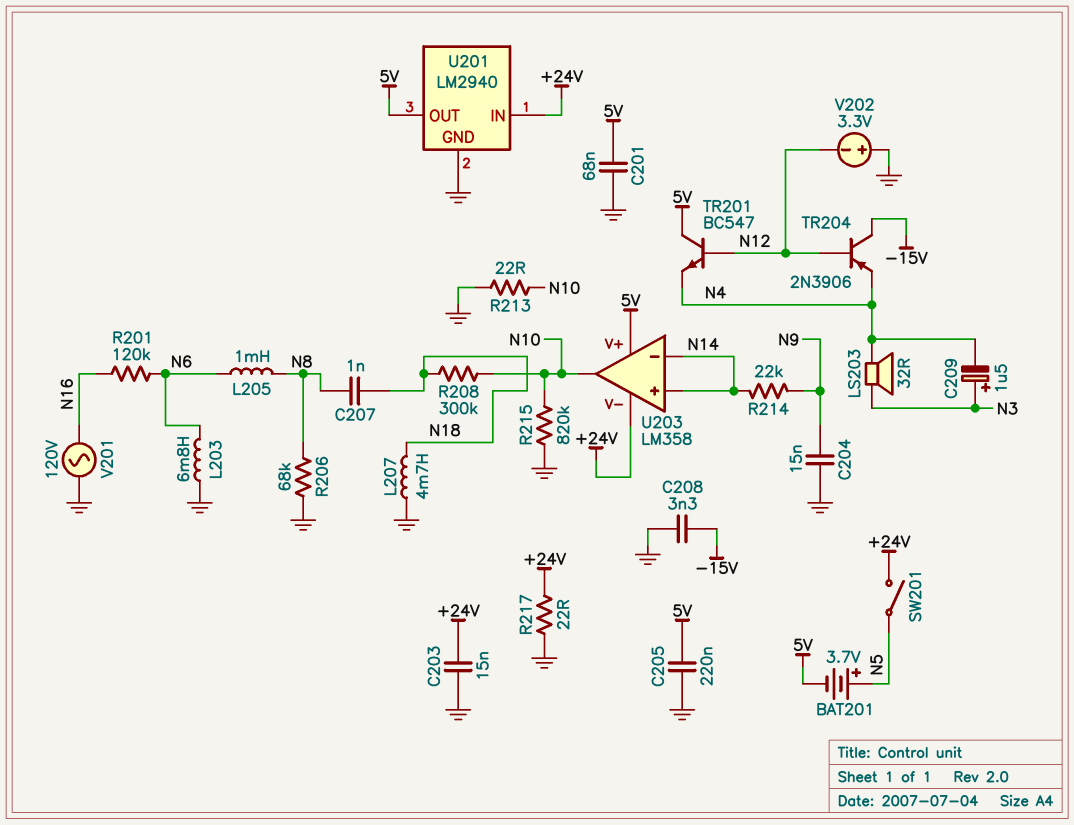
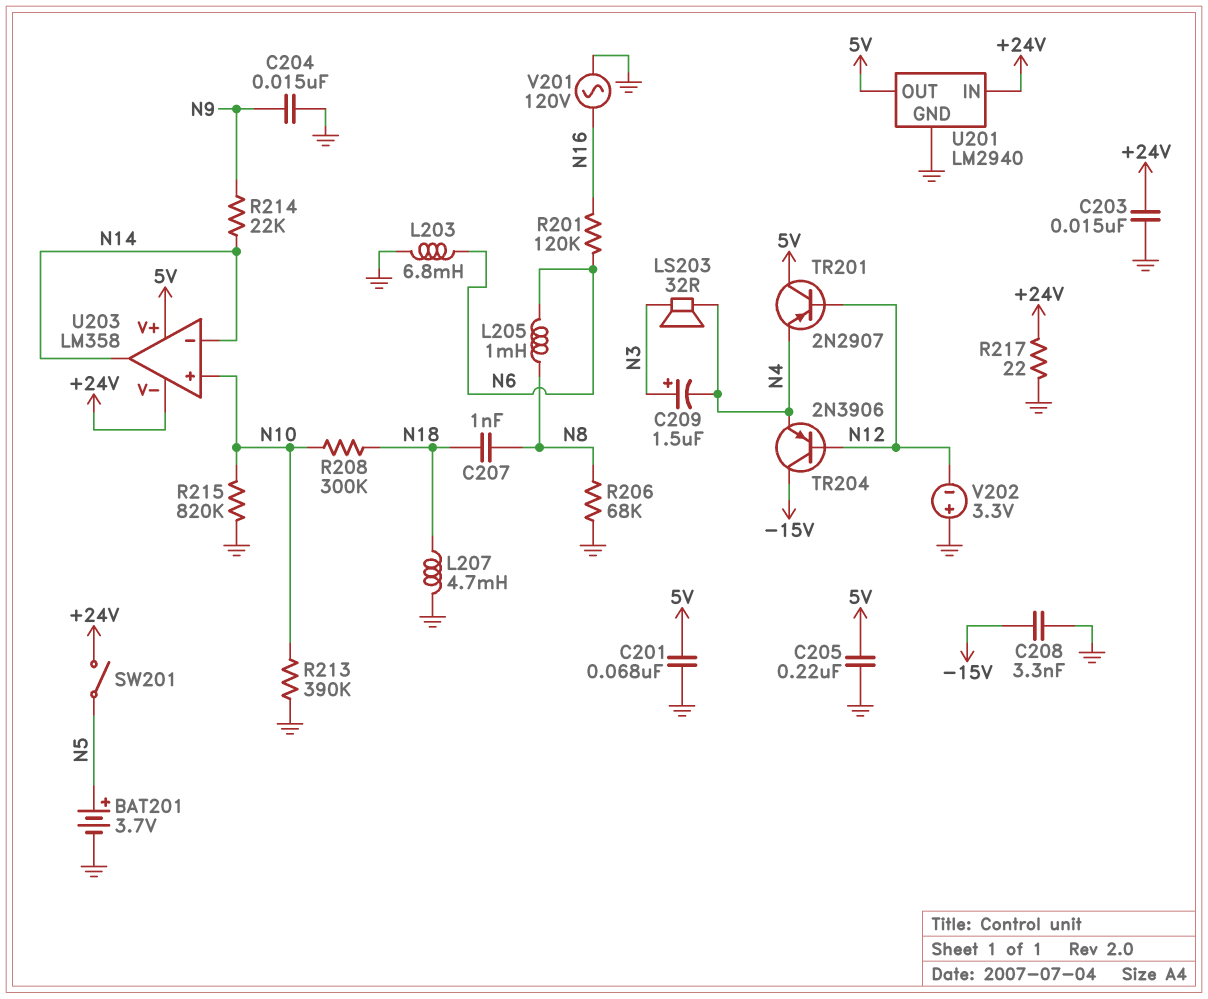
BAT201: 3.7V (plus N5, minus 5V) -> 3.7V (plus N5, minus GND)
R213: 22 (GND, N10) -> 390k (GND, N10)
TR201: NPN BC547 (B N12, C 5V, E N4) -> PNP 2N2907 (B N12, C 5V, E N4)
U203 pin in+: N14 -> N10
U203 pin out: N10 -> N14

